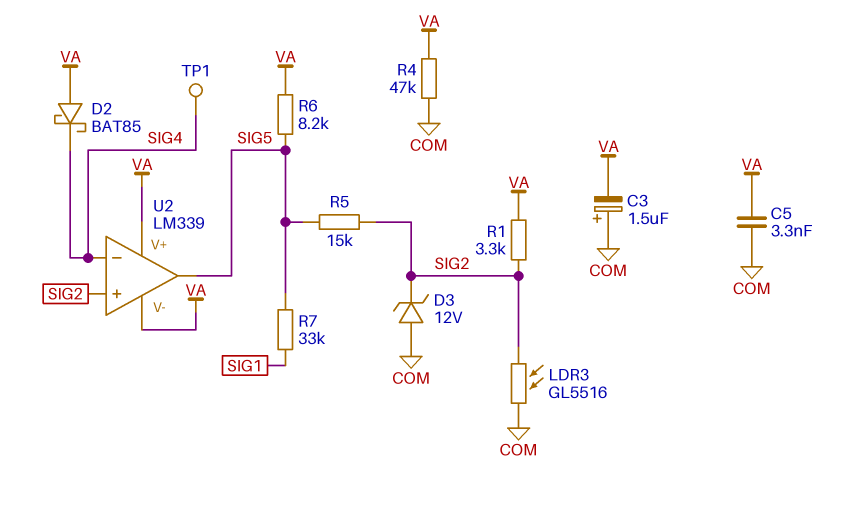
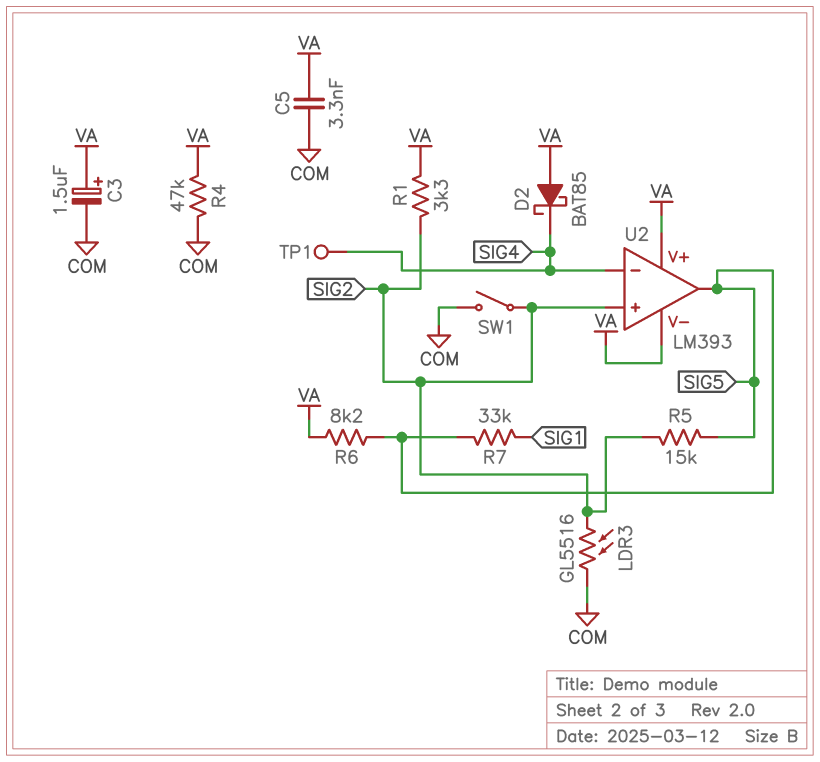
C3: 1.5uF (plus COM, minus VA) -> 1.5uF (plus VA, minus COM)
D3: zener 12V (A COM, K SIG2) -> none
SW1: none -> switch (COM, SIG2)
U2: LM339 -> LM393

